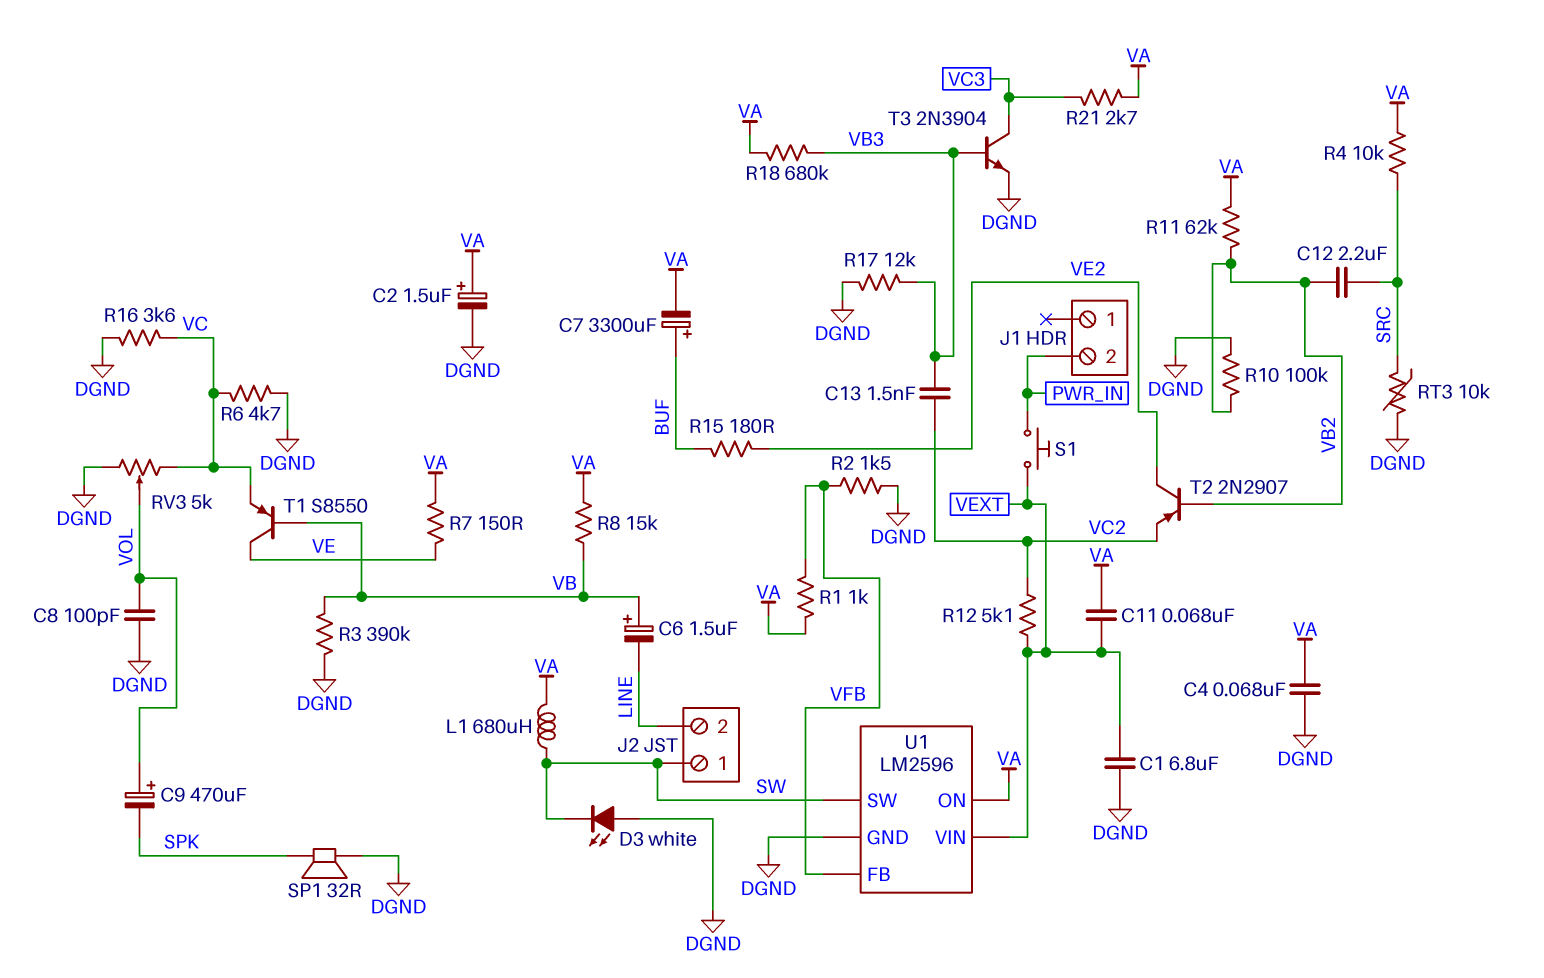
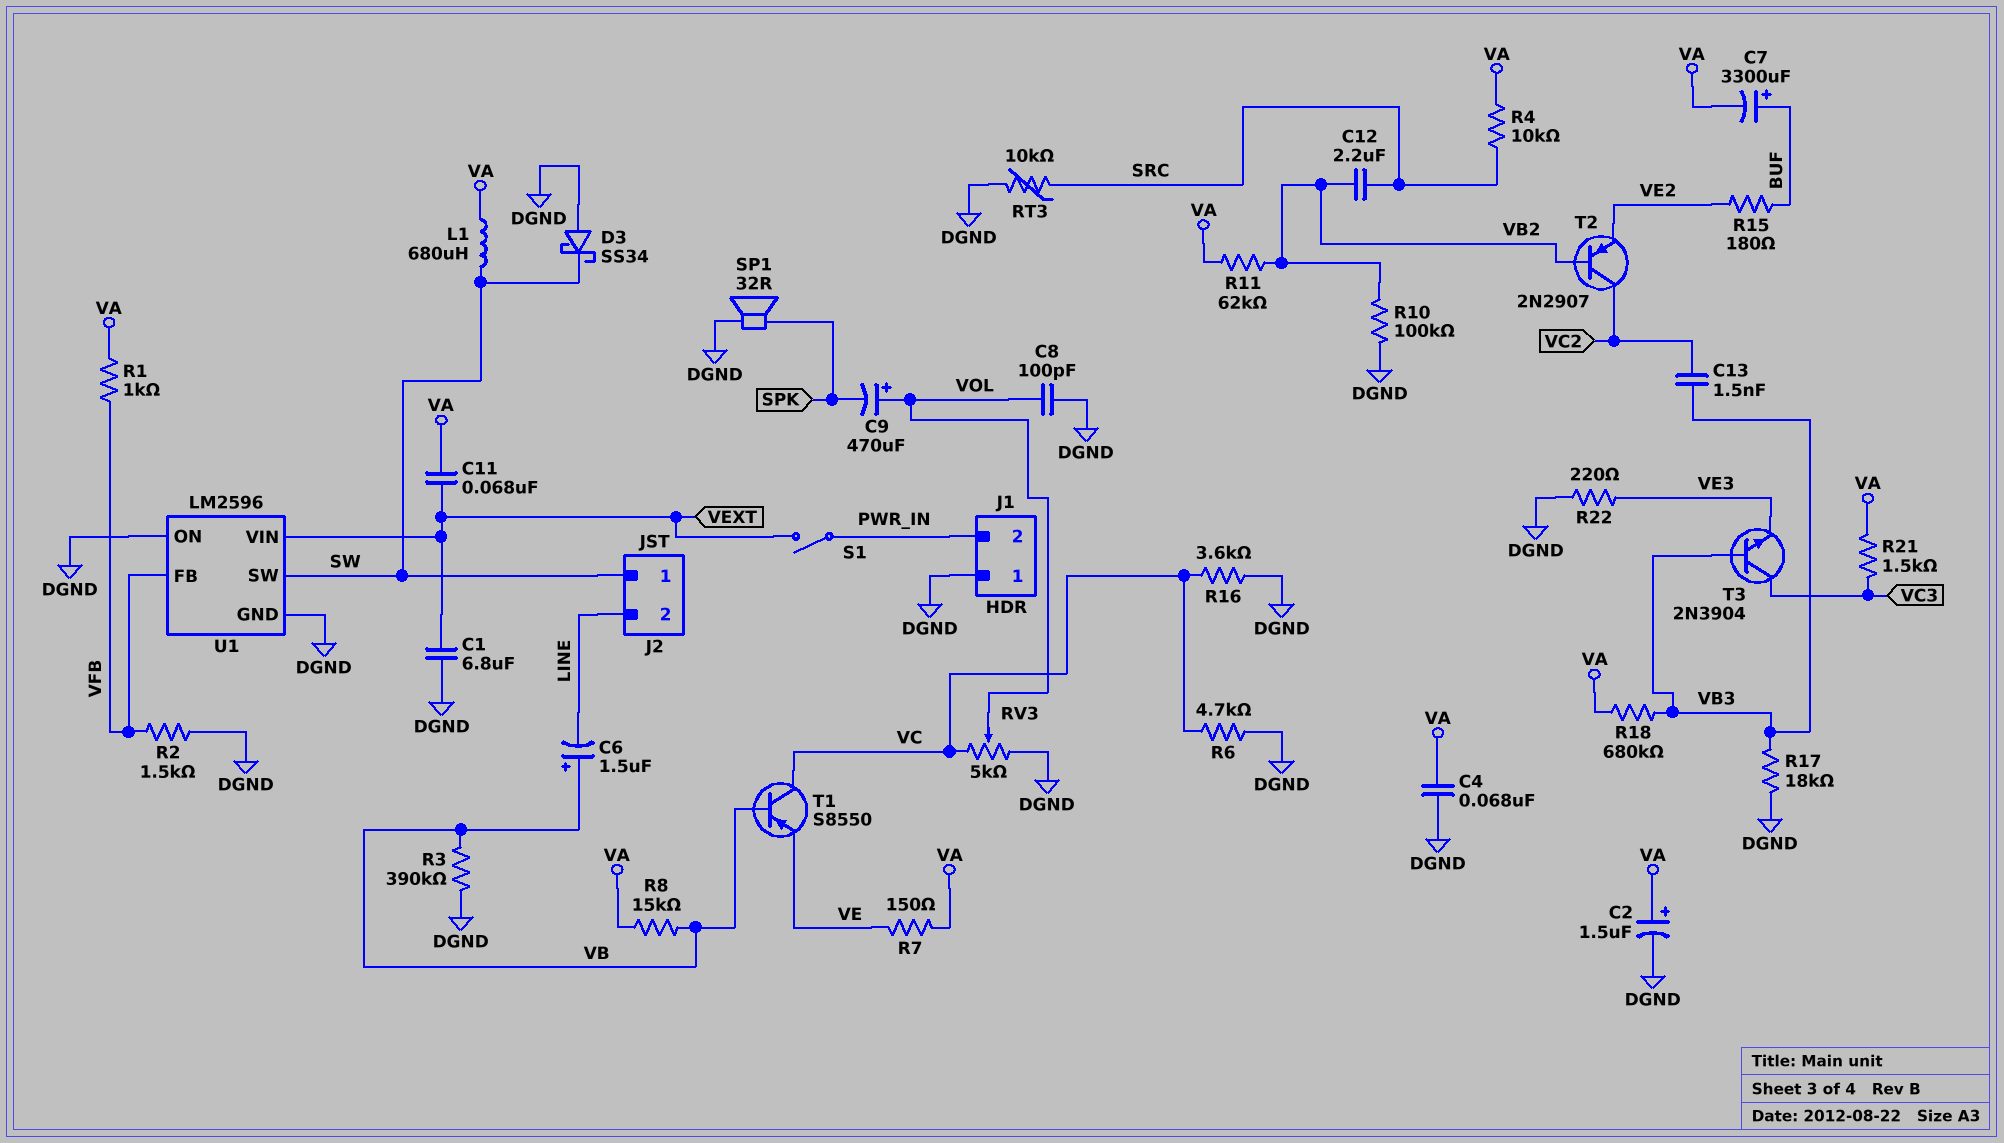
D3: LED white (A DGND, K SW) -> schottky SS34 (A DGND, K SW)
J1 pin 1: none -> DGND
R12: 5.1k (VC2, VEXT) -> none
R17: 12k (DGND, VB3) -> 18k (DGND, VB3)
R21: 2.7k (VA, VC3) -> 1.5k (VA, VC3)
R22: none -> 220 (DGND, VE3)
S1: button (PWR_IN, VEXT) -> switch (PWR_IN, VEXT)
T1: PNP S8550 (B VB, C VE, E VC) -> PNP S8550 (B VB, C VC, E VE)
T2: PNP 2N2907 (B VB2, C VE2, E VC2) -> PNP 2N2907 (B VB2, C VC2, E VE2)
T3: NPN 2N3904 (B VB3, C VC3, E DGND) -> NPN 2N3904 (B VB3, C VC3, E VE3)
U1 pin ON: VA -> DGND

